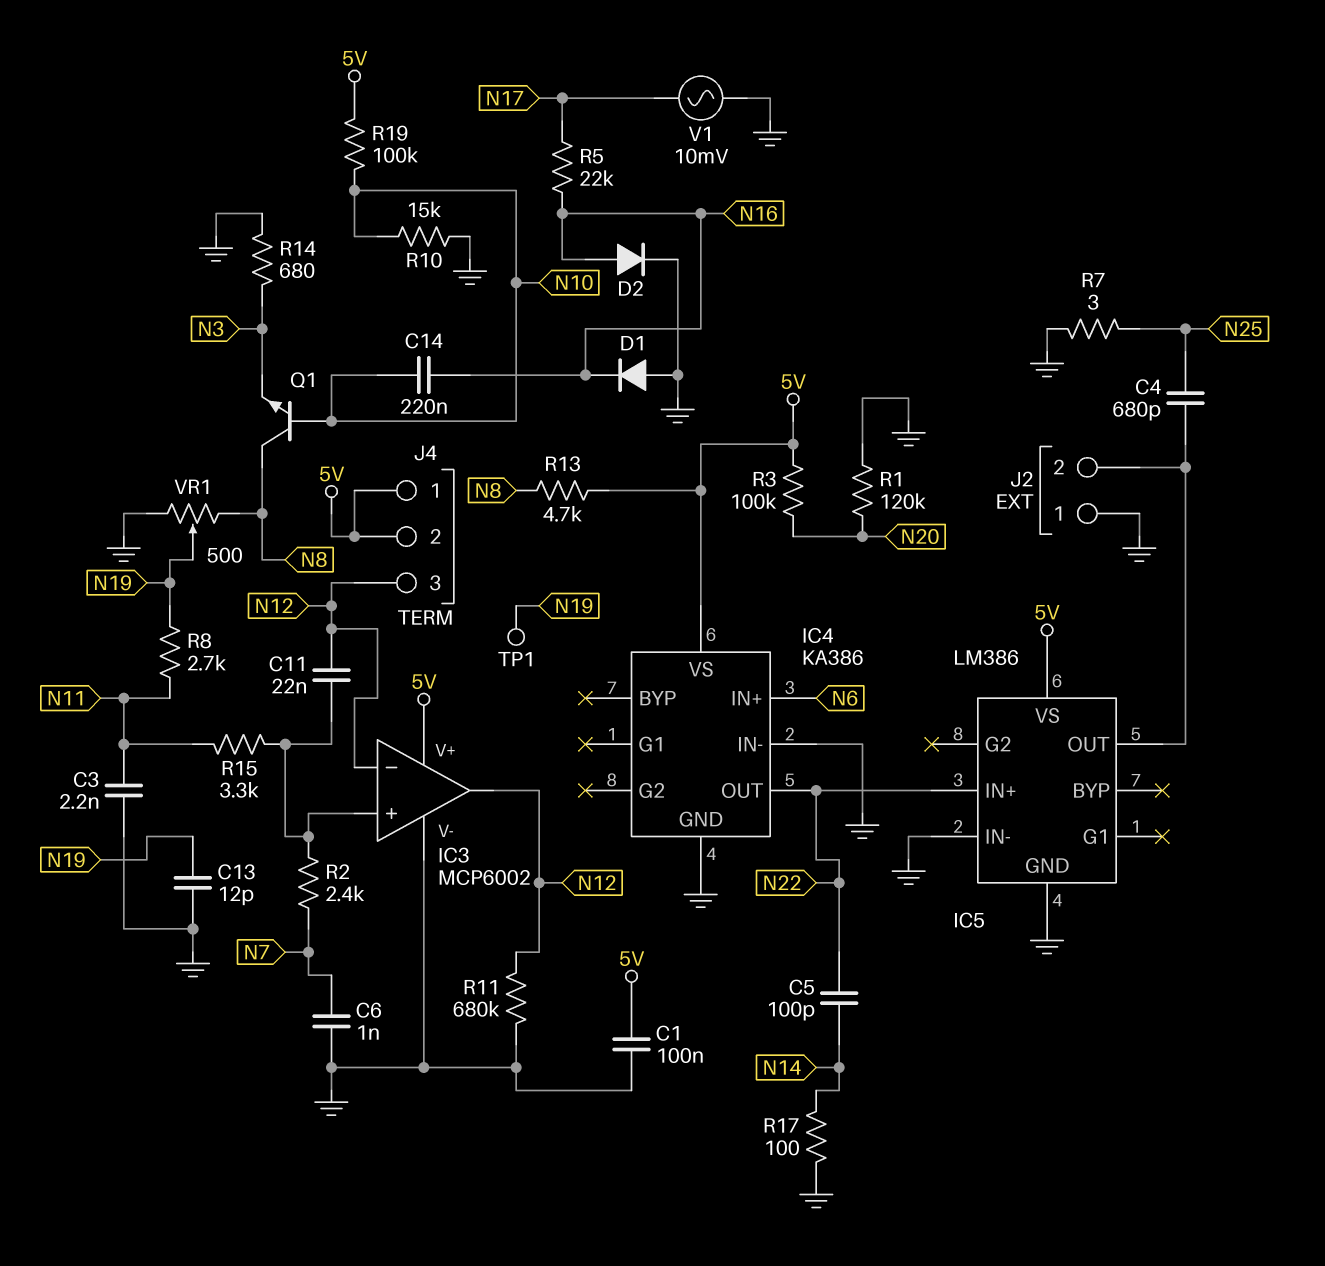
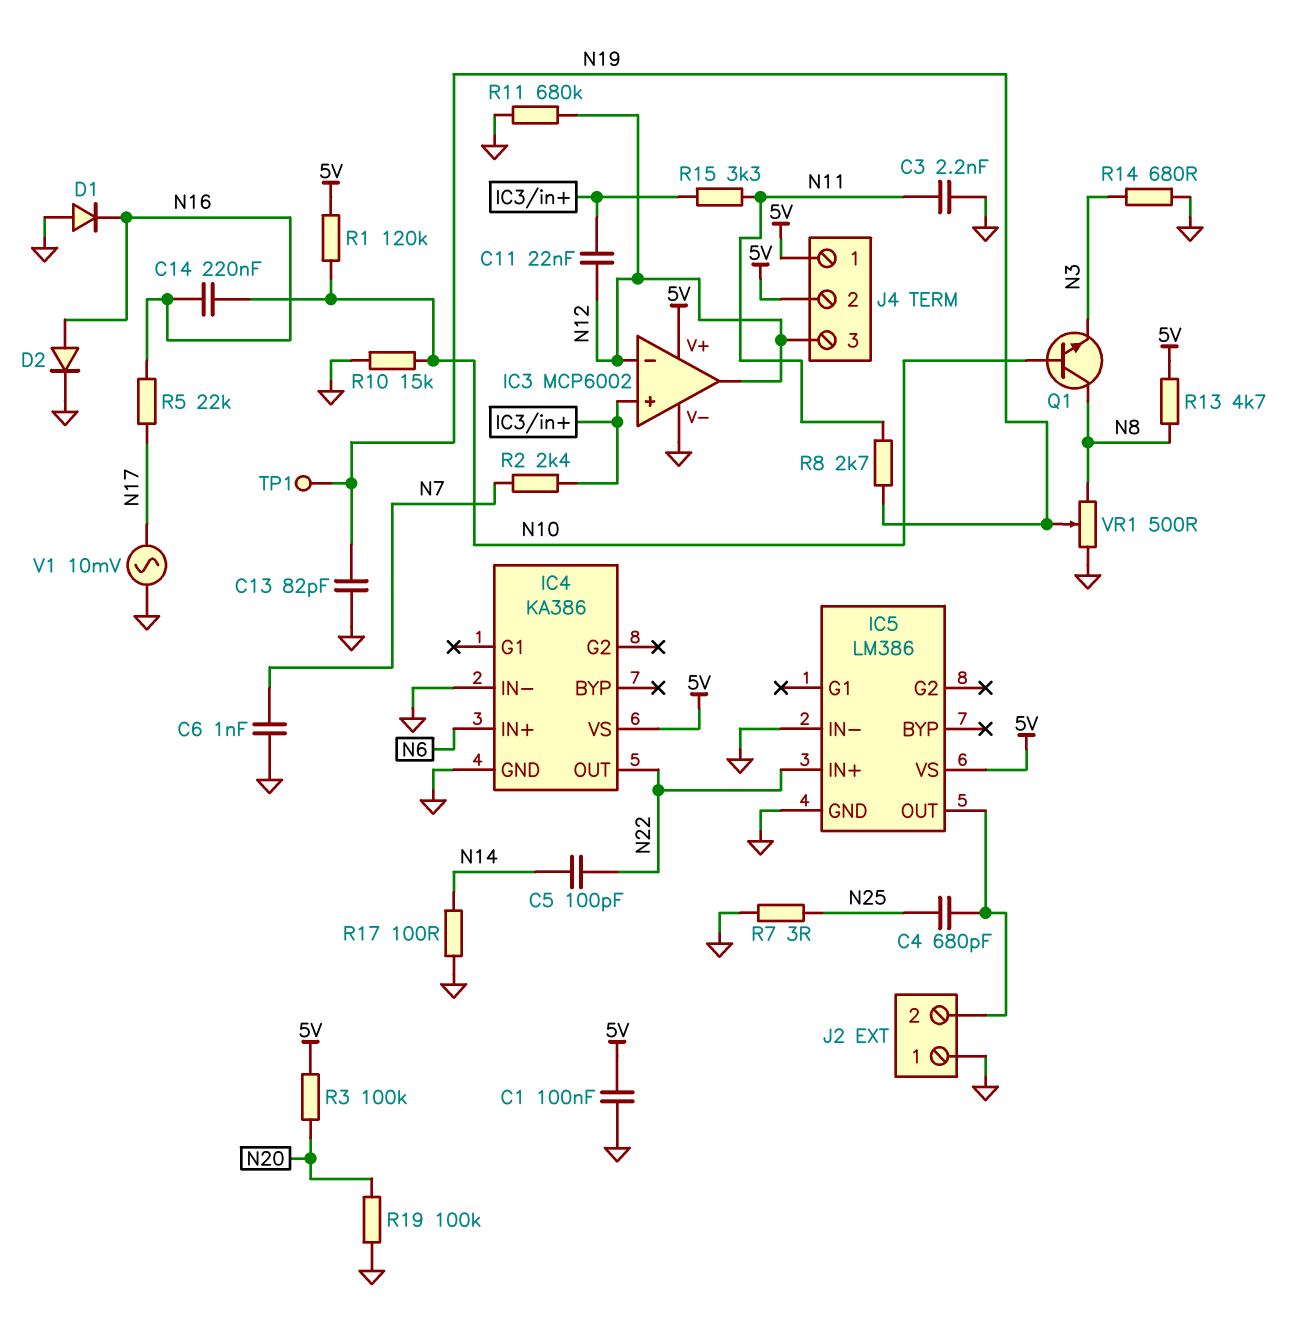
C13: 12pF (GND, N19) -> 82pF (GND, N19)
R1: 120k (GND, N20) -> 120k (5V, N10)
R19: 100k (5V, N10) -> 100k (GND, N20)

